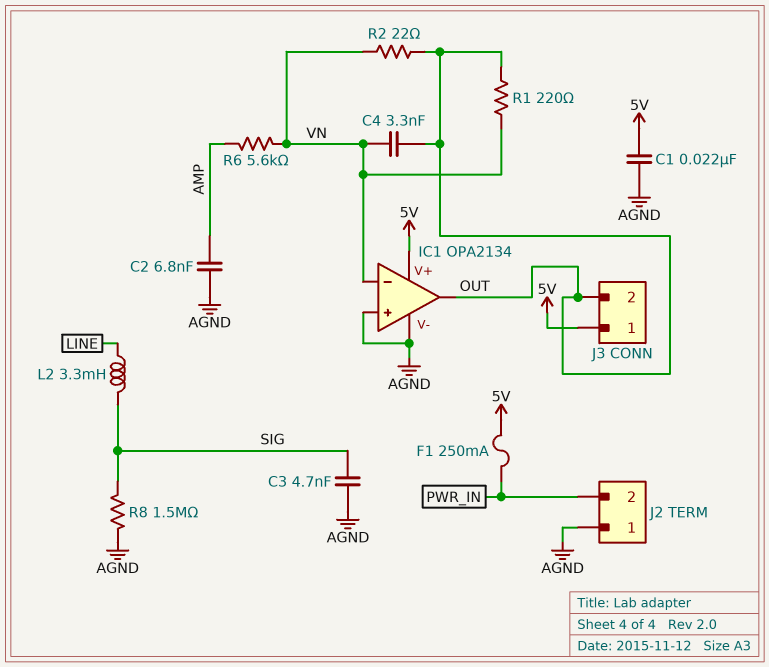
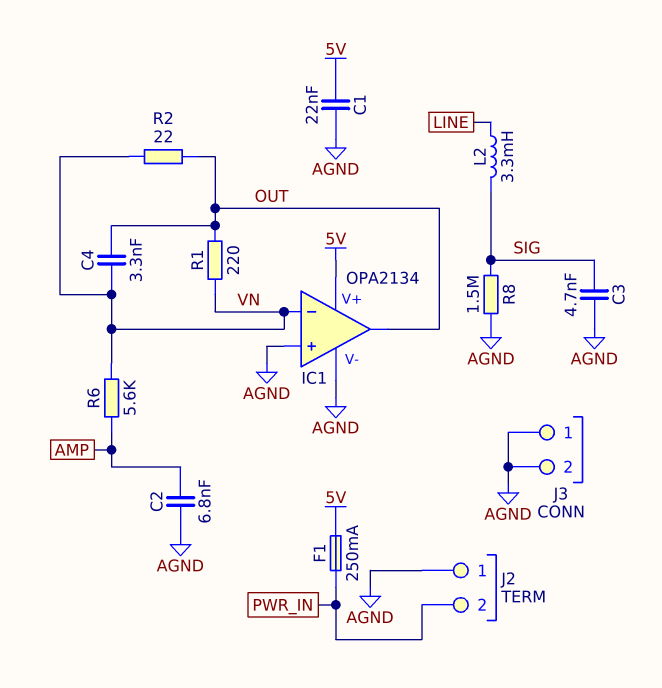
J3 pin 1: 5V -> AGND
J3 pin 2: OUT -> AGND

